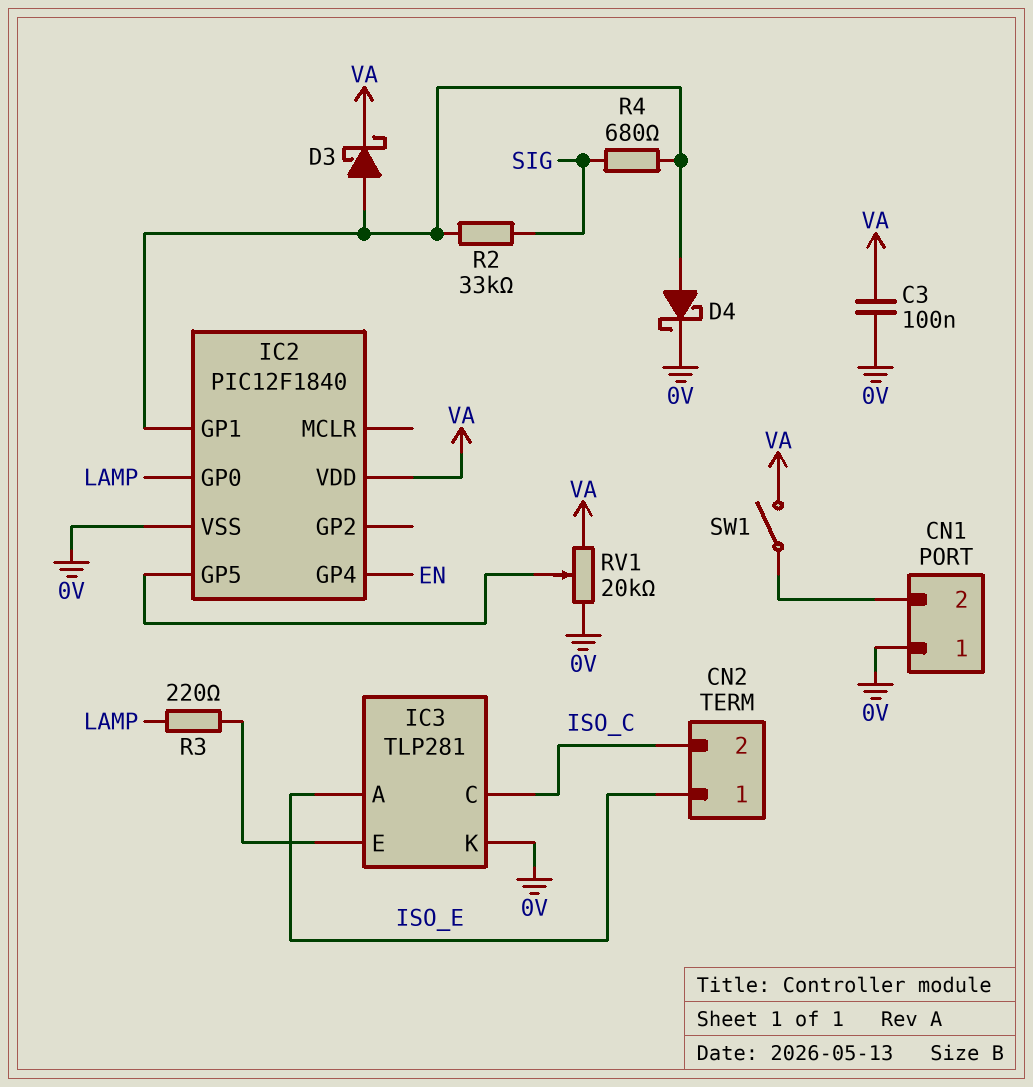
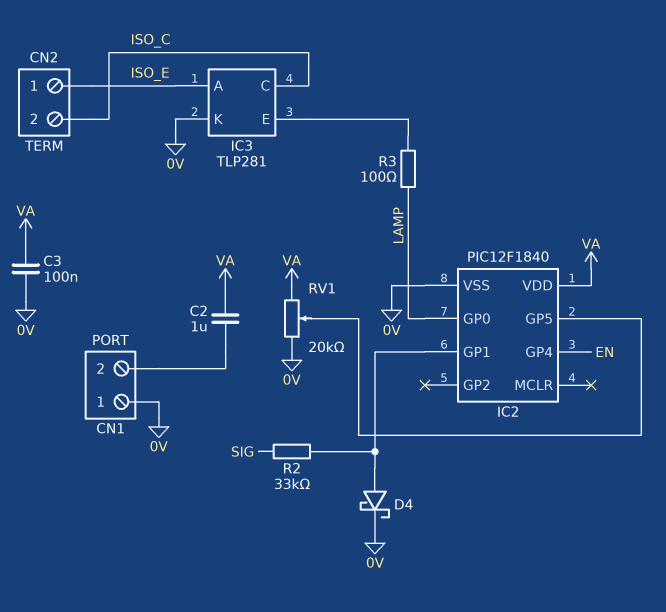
C2: none -> 1uF (CN1/2, VA)
D3: schottky (A IC2/GP1, K VA) -> none
R3: 220 (IC3/E, LAMP) -> 100 (IC3/E, LAMP)
R4: 680 (IC2/GP1, SIG) -> none
SW1: switch (CN1/2, VA) -> none

